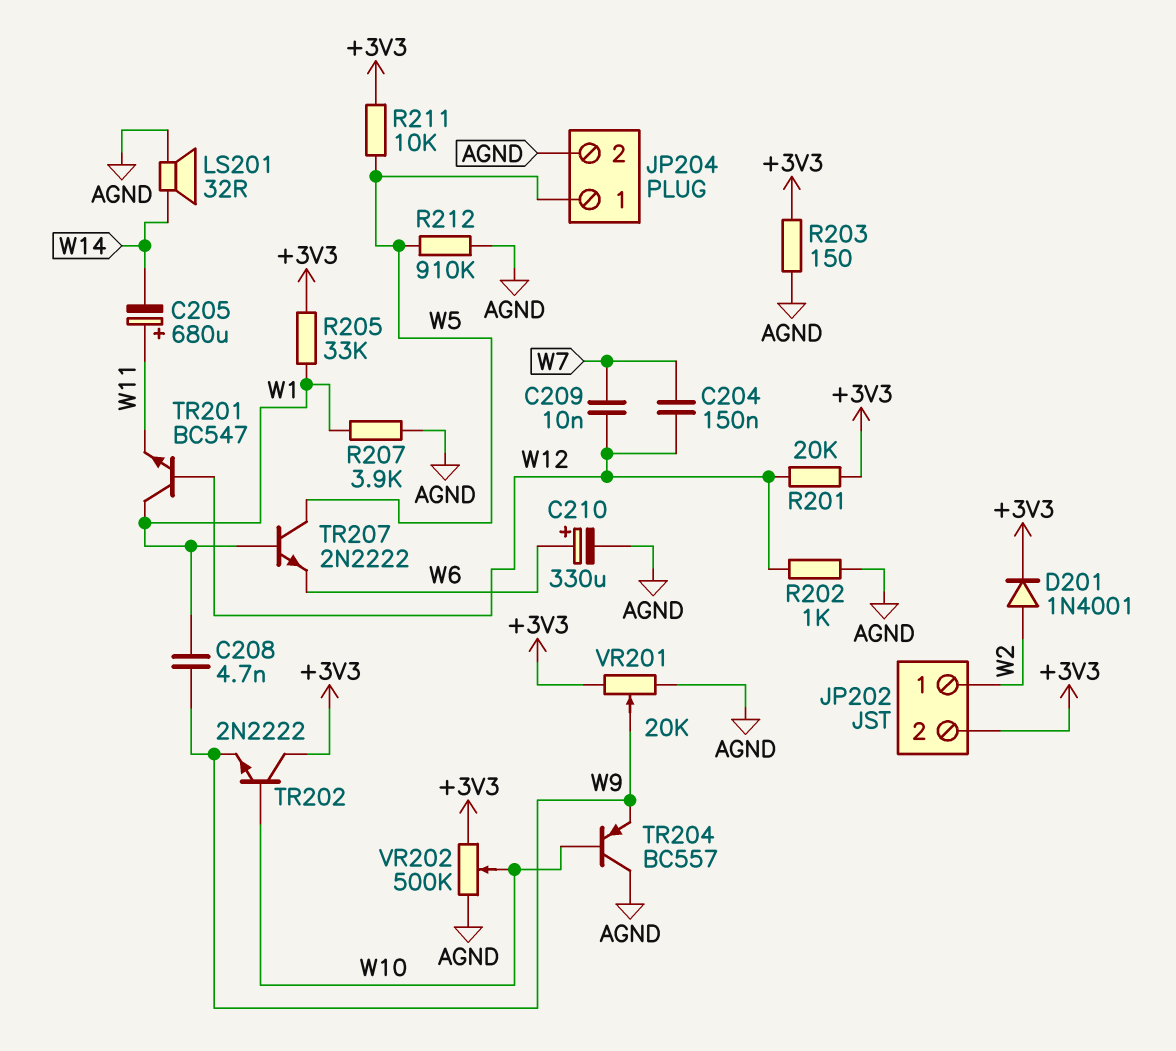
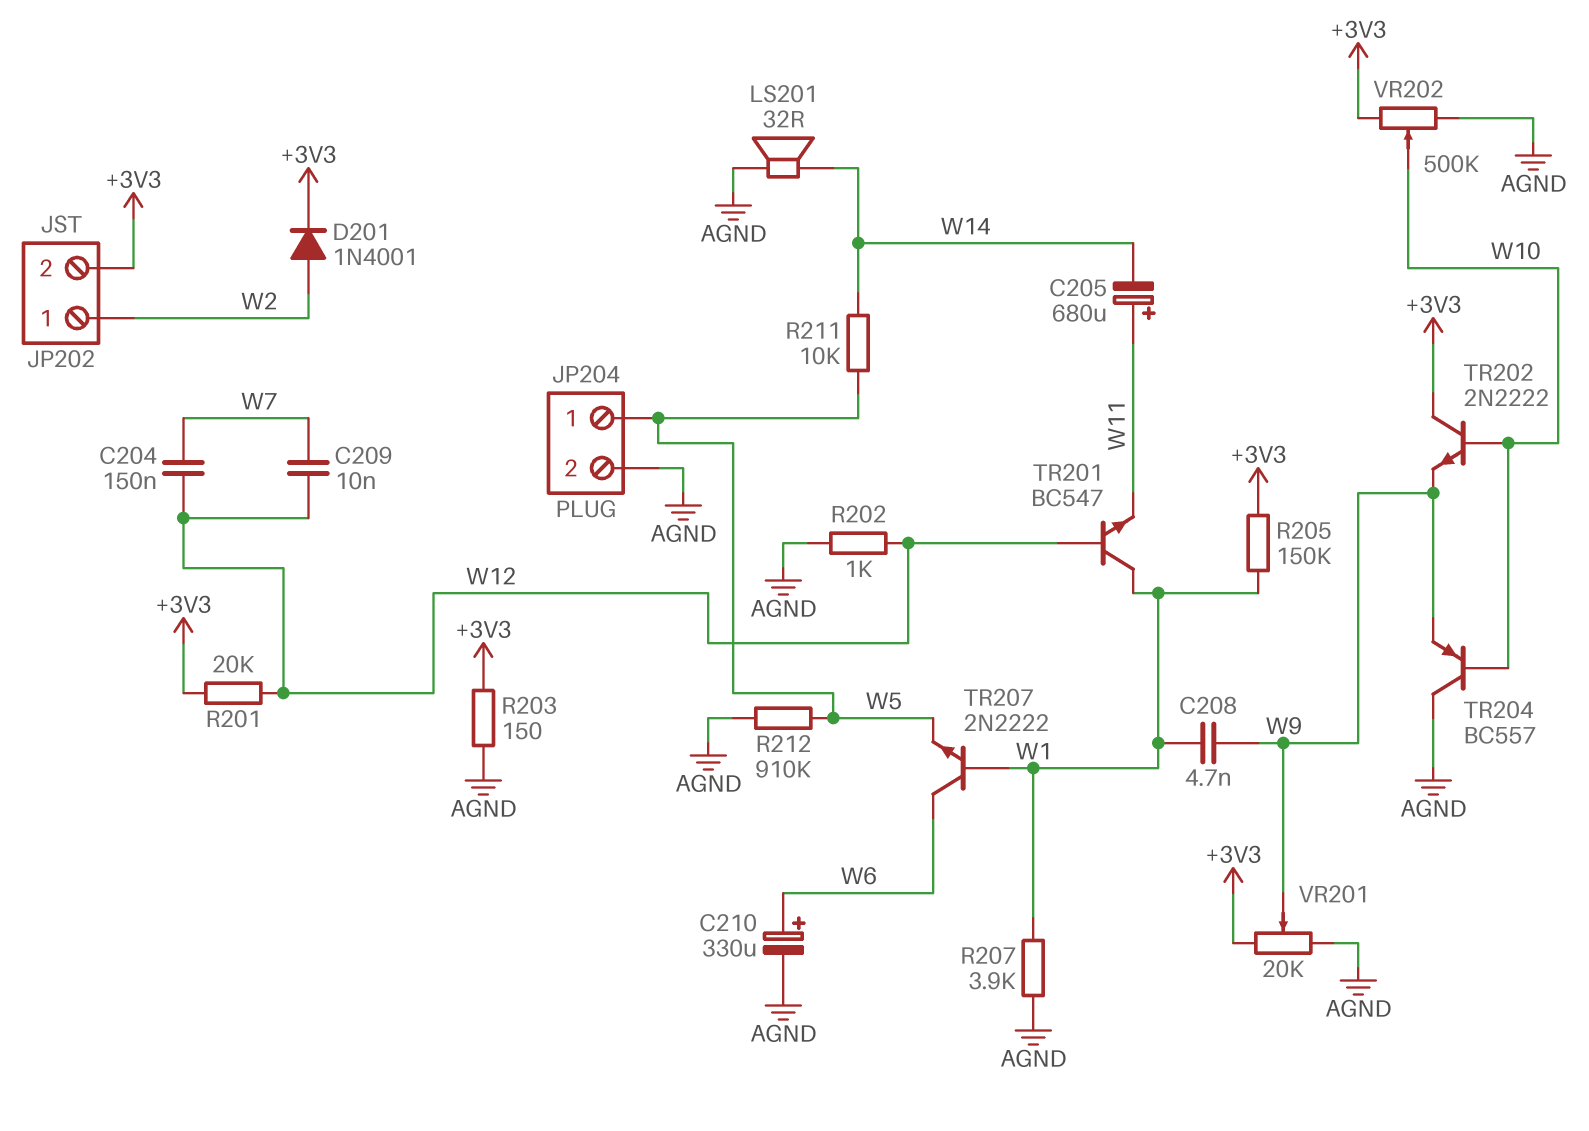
R205: 33k (+3V3, W1) -> 150k (+3V3, W1)
R211: 10k (+3V3, W5) -> 10k (W5, W14)
TR207: NPN 2N2222 (B W1, C W5, E W6) -> NPN 2N2222 (B W1, C W6, E W5)

